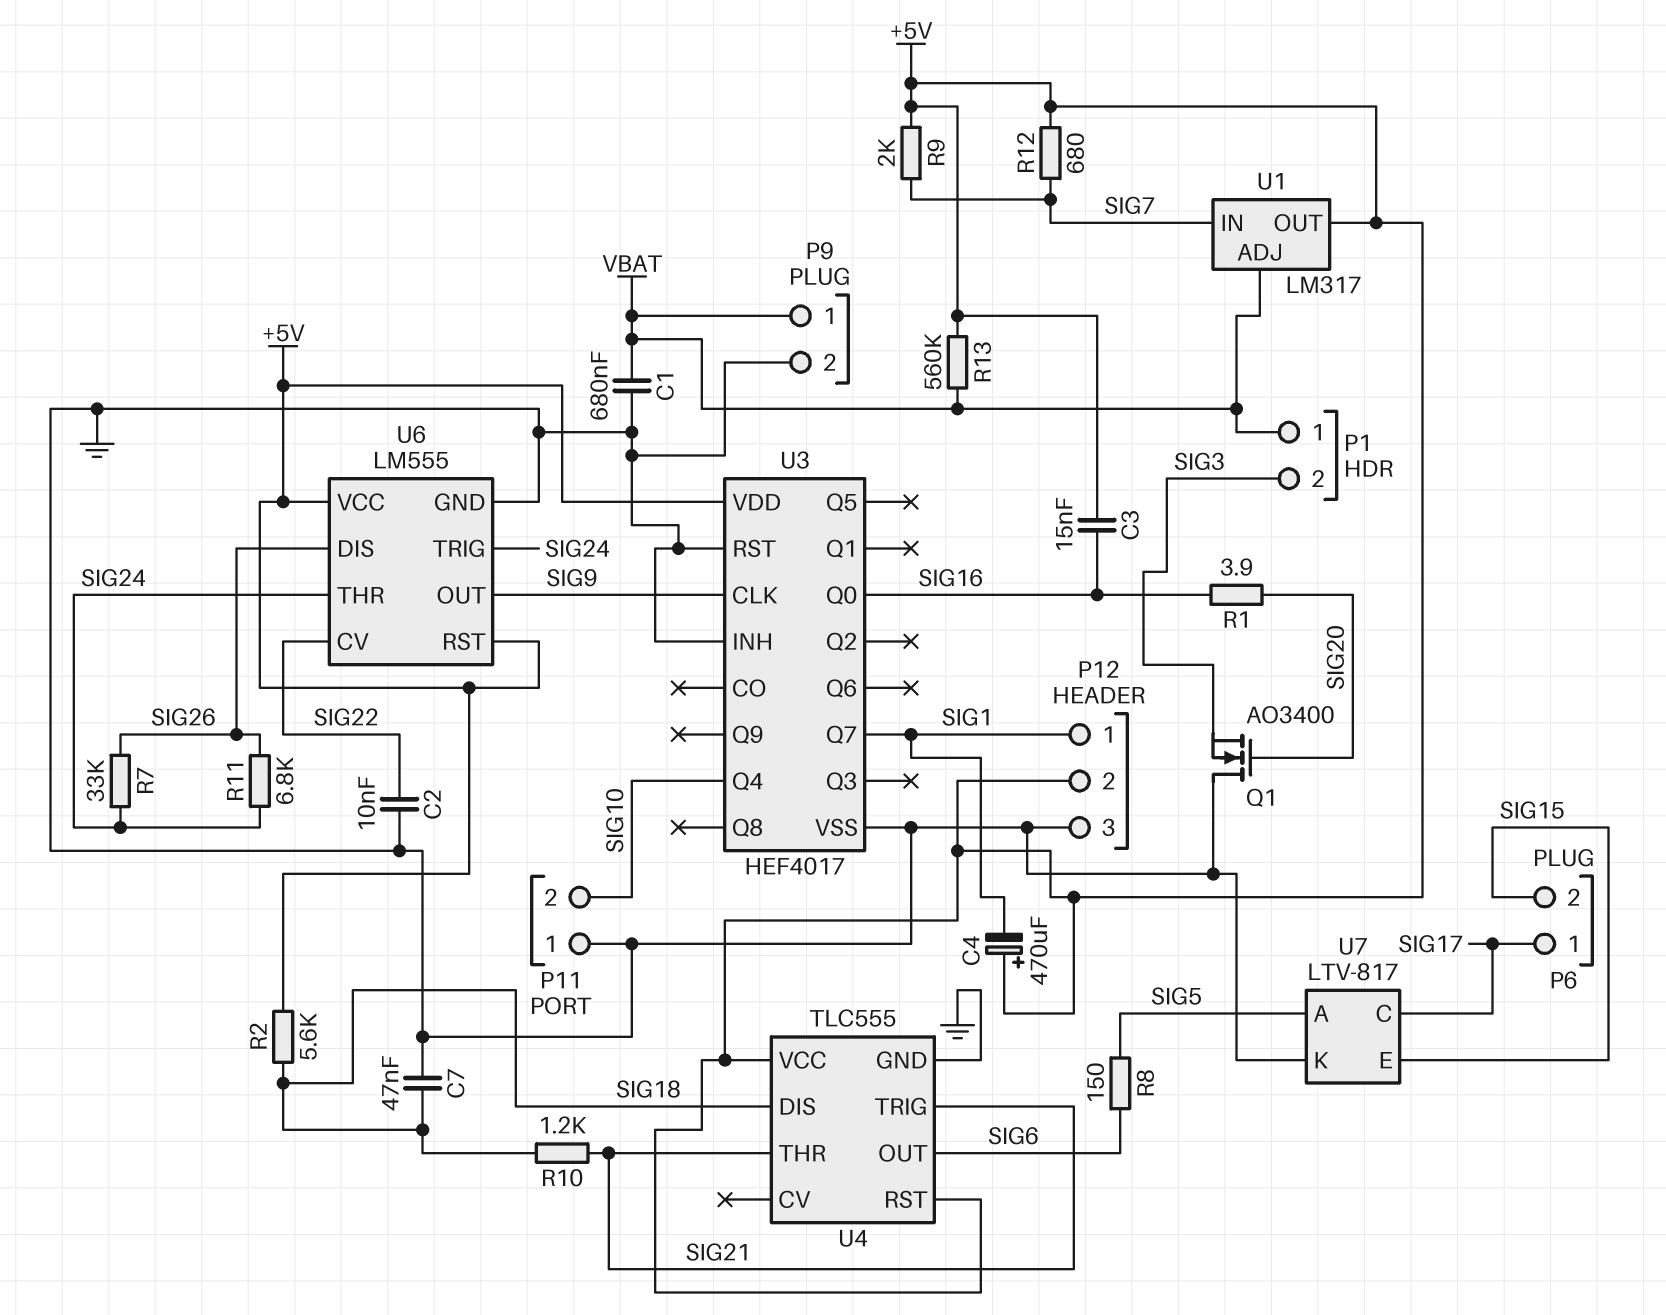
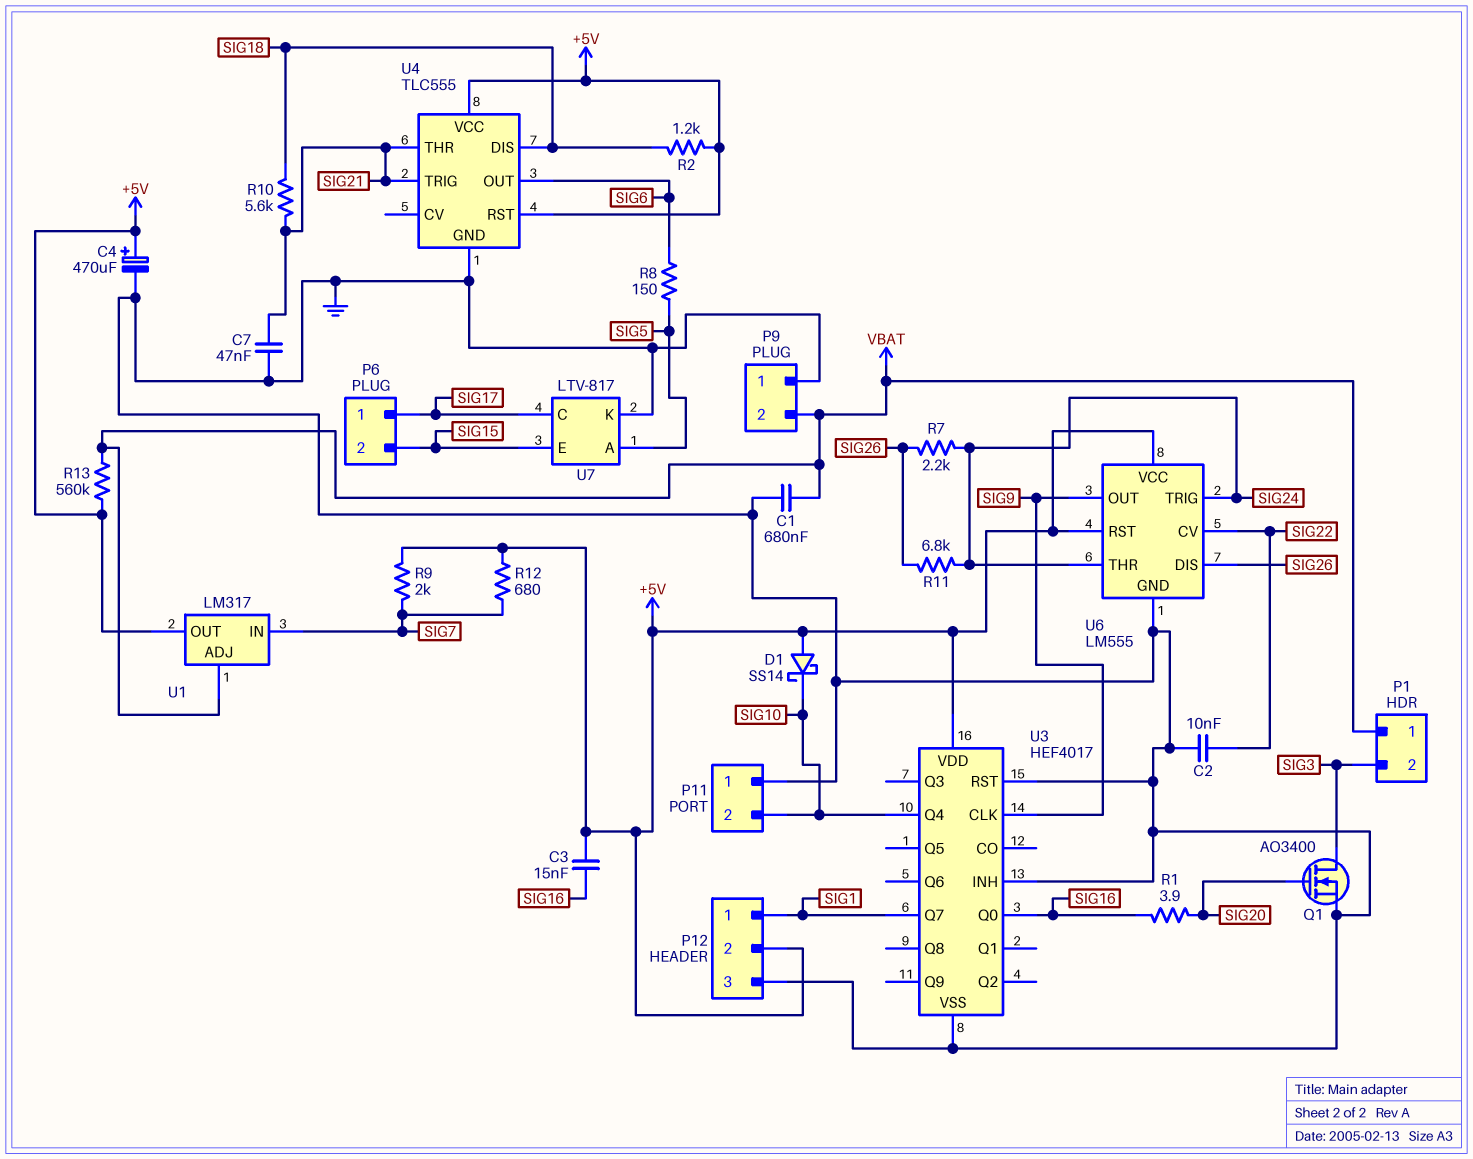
C4: 470uF (plus +5V, minus SIG1) -> 470uF (plus +5V, minus GND)
C7: 47nF (GND, SIG18) -> 47nF (GND, SIG21)
D1: none -> schottky SS14 (A +5V, K SIG10)
P9 pin 1: VBAT -> GND
P9 pin 2: GND -> VBAT
Q1: NMOS AO3400 (G SIG20, D GND, S SIG3) -> NMOS AO3400 (G SIG20, D SIG3, S GND)
R2: 5.6k (+5V, SIG18) -> 1.2k (+5V, SIG18)
R7: 33k (SIG24, SIG26) -> 2.2k (SIG24, SIG26)
R10: 1.2k (SIG18, SIG21) -> 5.6k (SIG18, SIG21)

